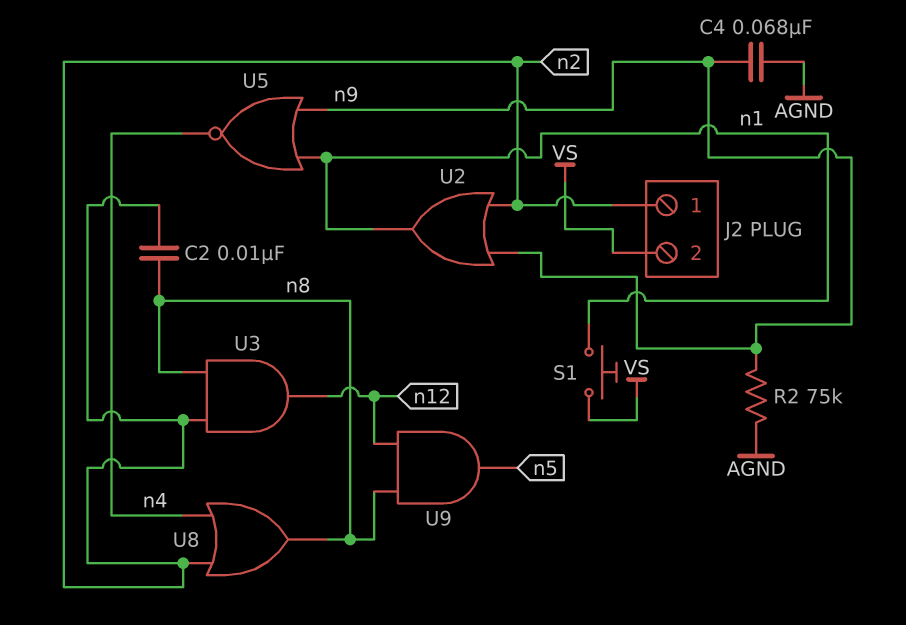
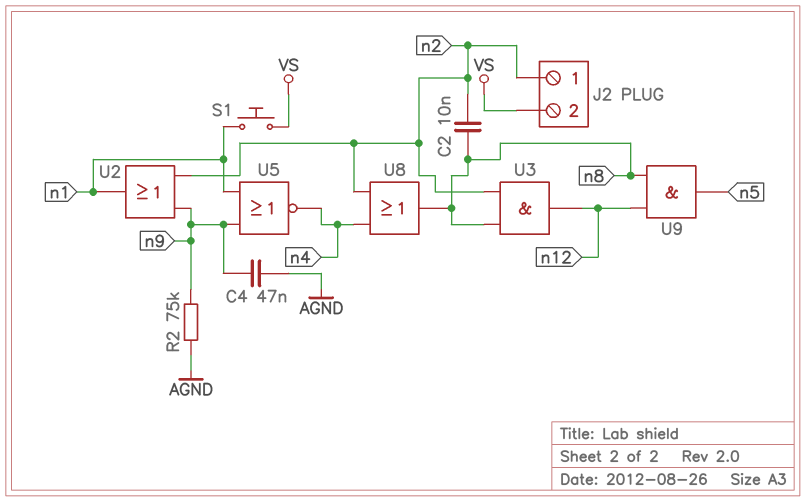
C4: 68nF (AGND, n9) -> 47nF (AGND, n9)

